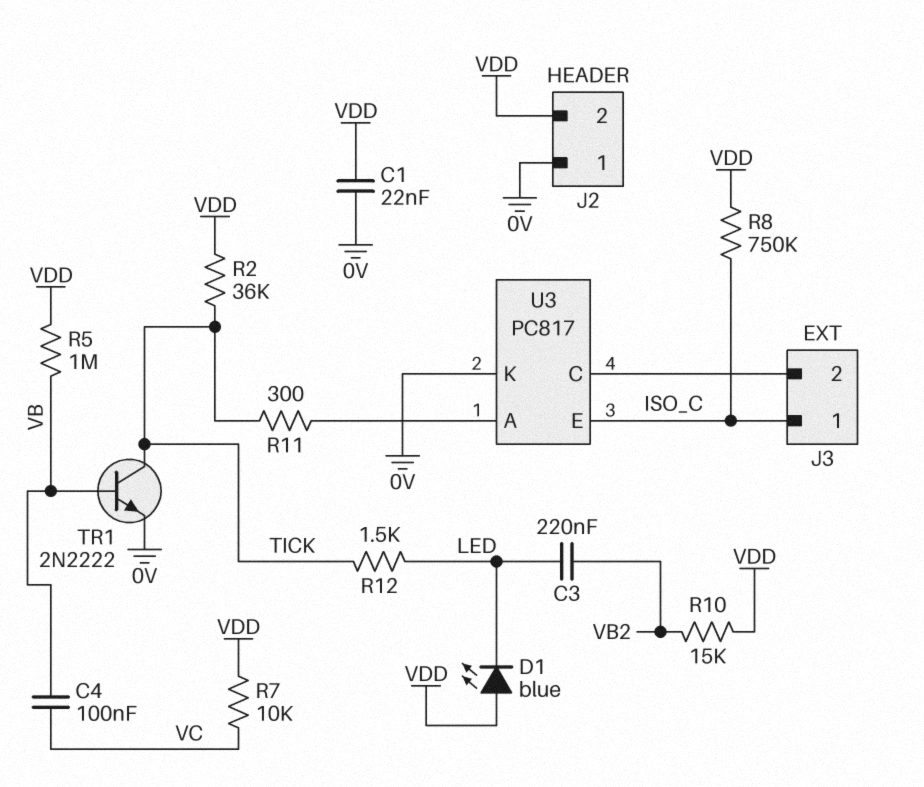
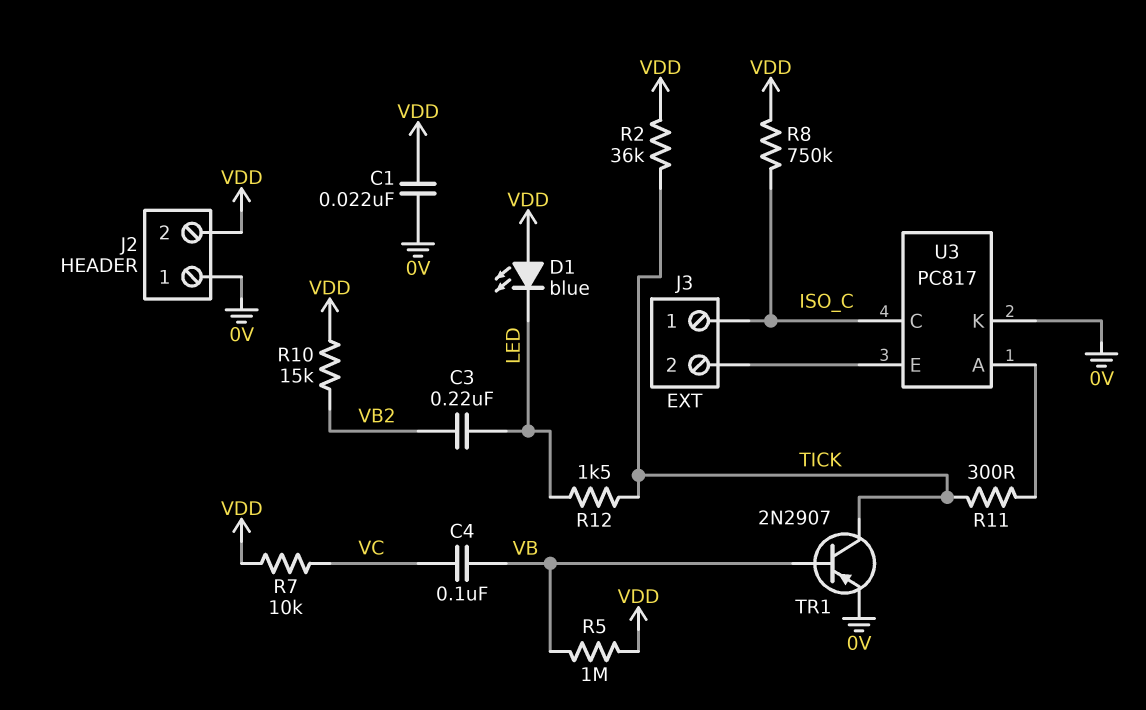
TR1: NPN 2N2222 (B VB, C TICK, E 0V) -> PNP 2N2907 (B VB, C TICK, E 0V)
U3 pin C: J3/2 -> ISO_C
U3 pin E: ISO_C -> J3/2

